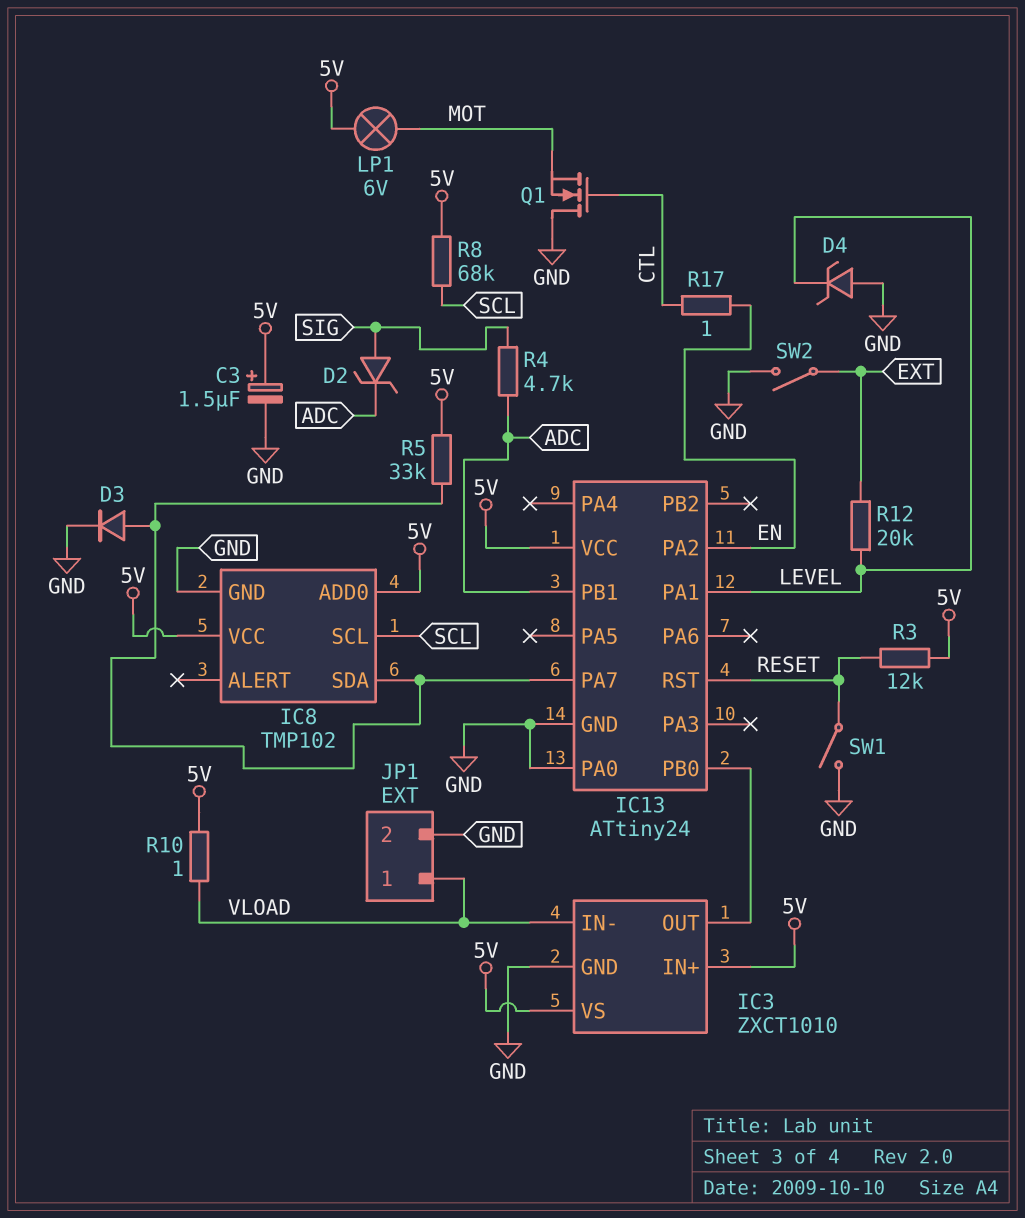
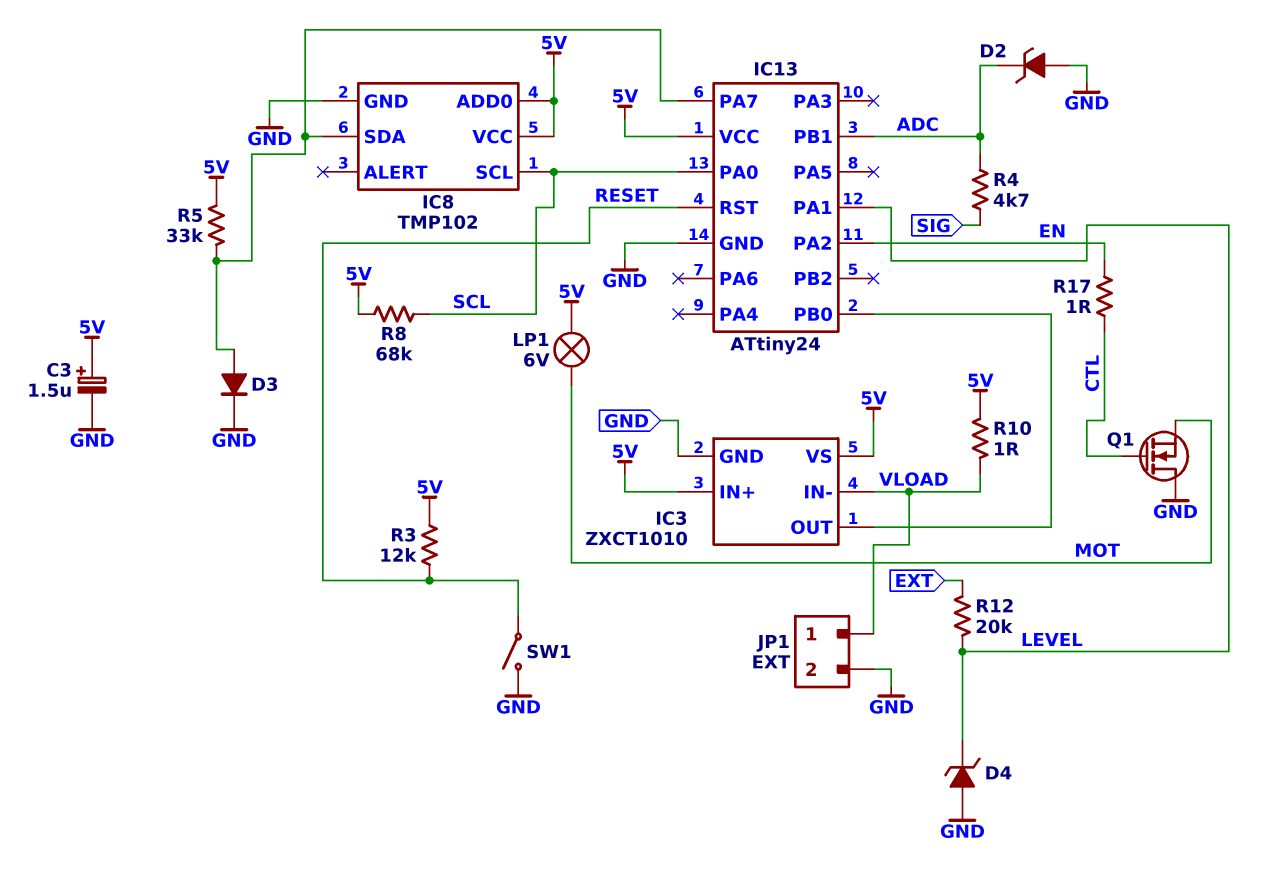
D2: zener (A SIG, K ADC) -> zener (A GND, K ADC)
IC13 pin PA0: GND -> SCL
SW2: switch (EXT, GND) -> none

